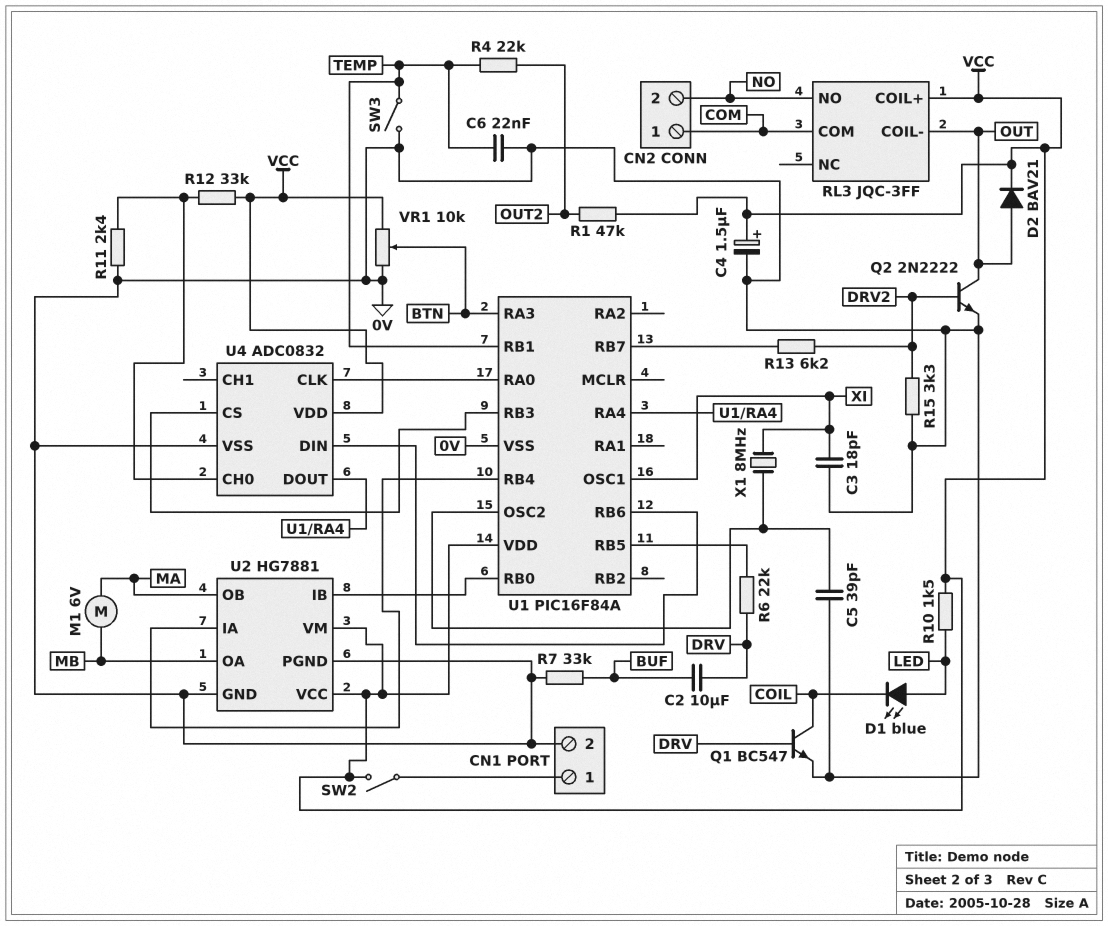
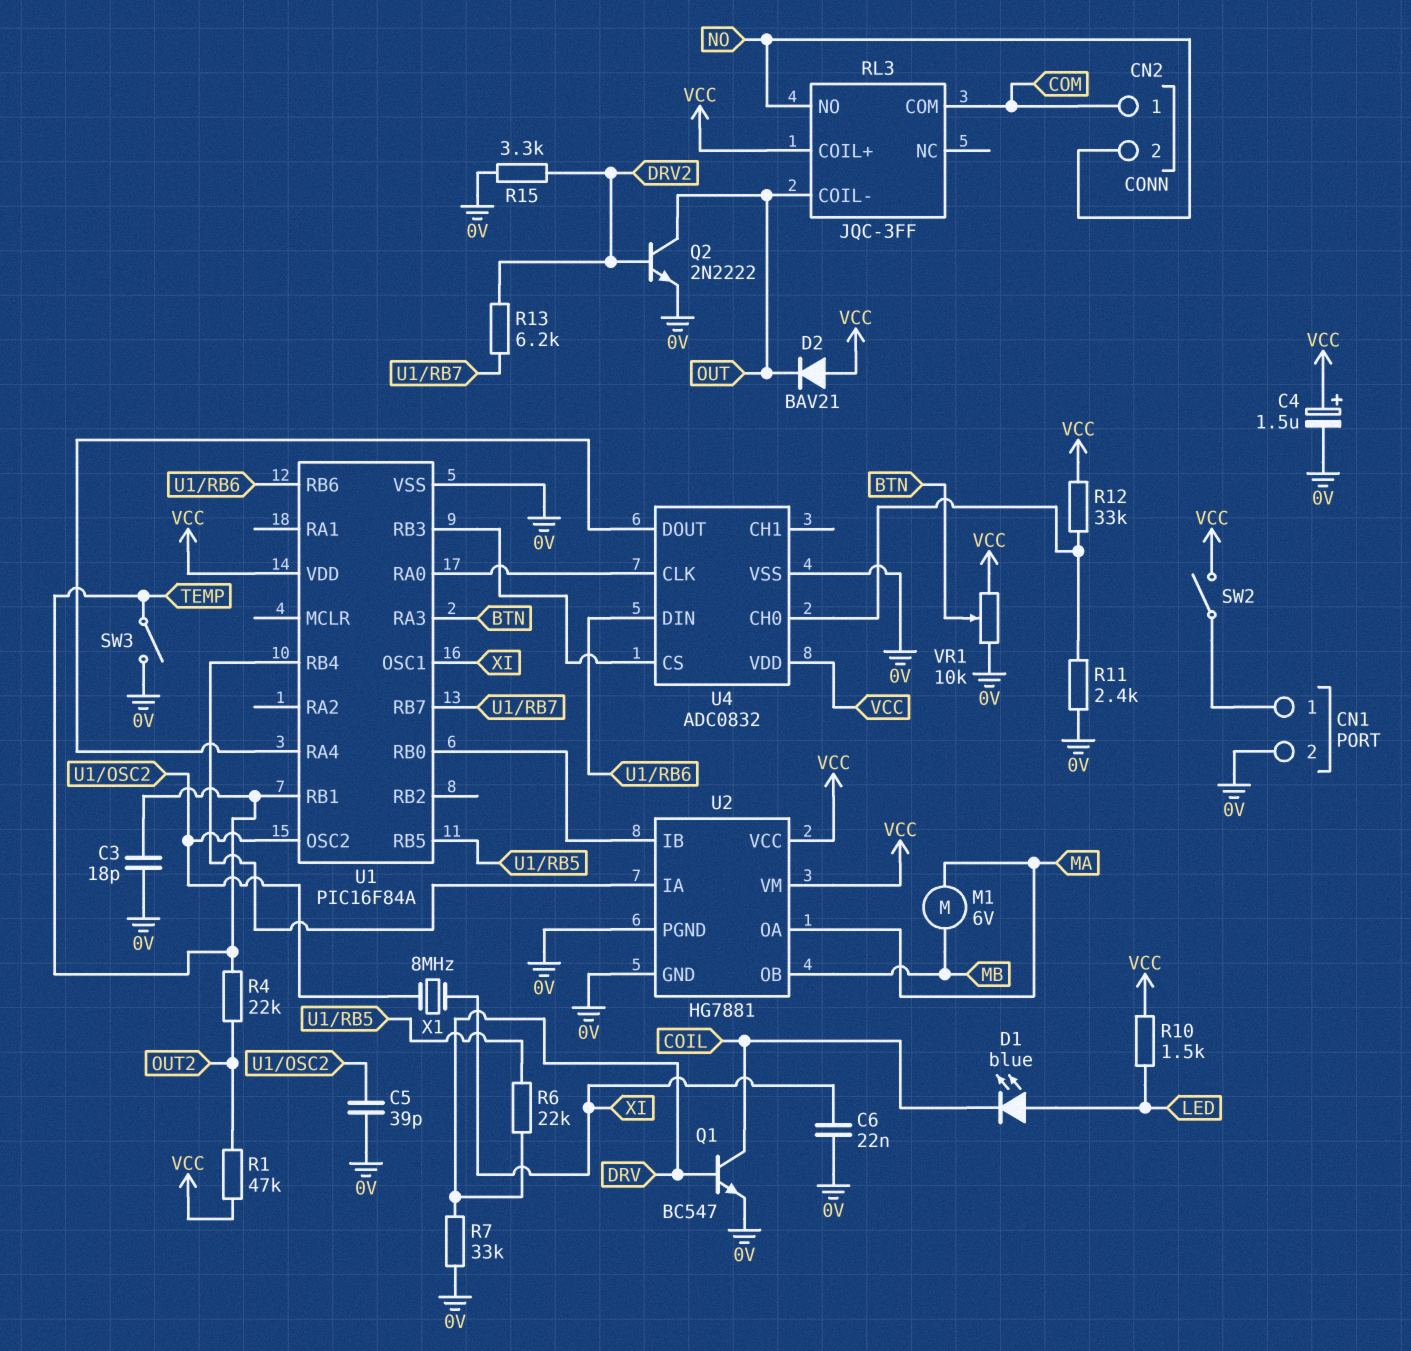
C2: 10uF (BUF, DRV) -> none
C3: 18pF (0V, XI) -> 18pF (0V, TEMP)
C6: 22nF (0V, TEMP) -> 22nF (0V, XI)
D2: diode BAV21 (A OUT, K VCC) -> diode BAV21 (A VCC, K OUT)
R7: 33k (0V, BUF) -> 33k (0V, DRV)
U2 pin OA: MB -> MA
U2 pin OB: MA -> MB

